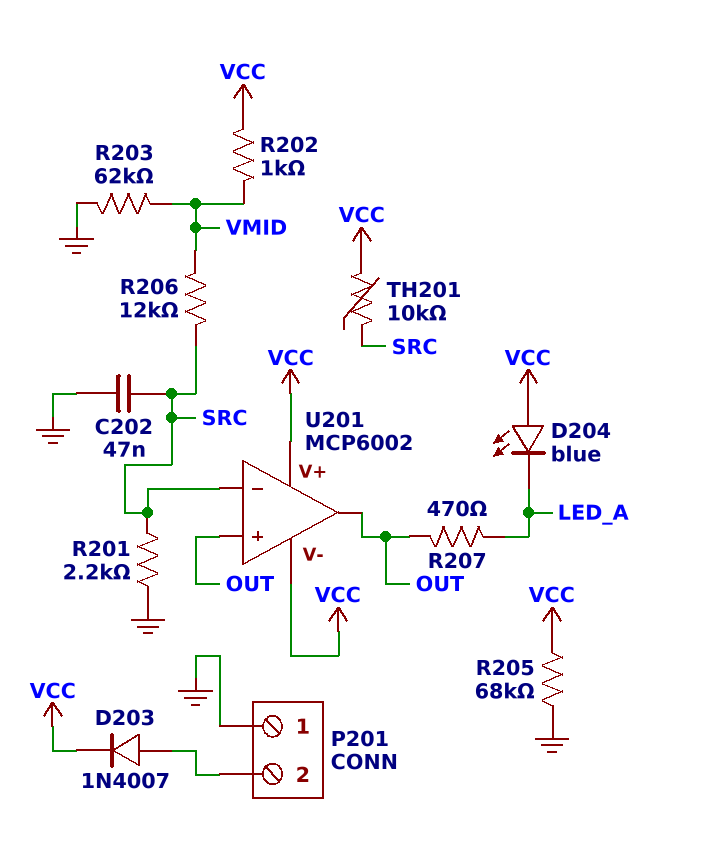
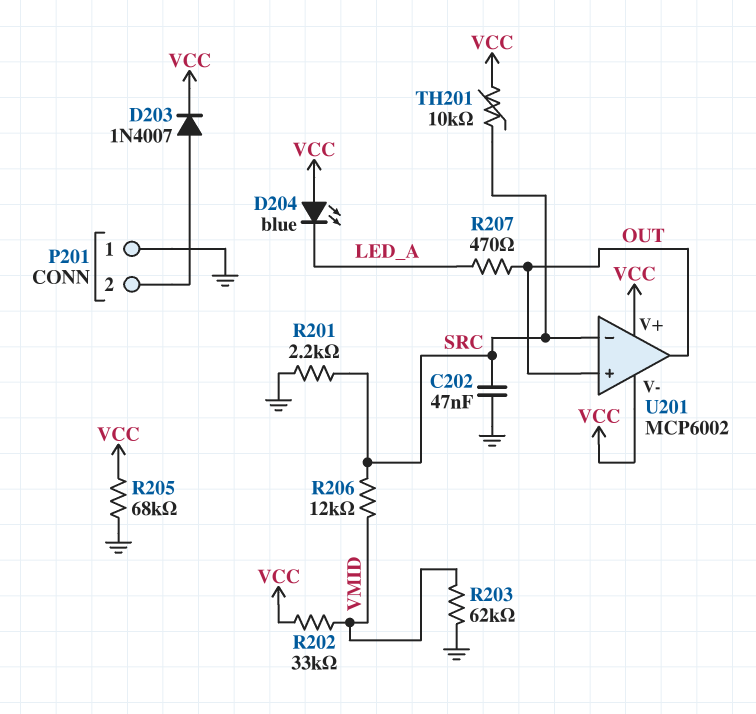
R202: 1k (VCC, VMID) -> 33k (VCC, VMID)

